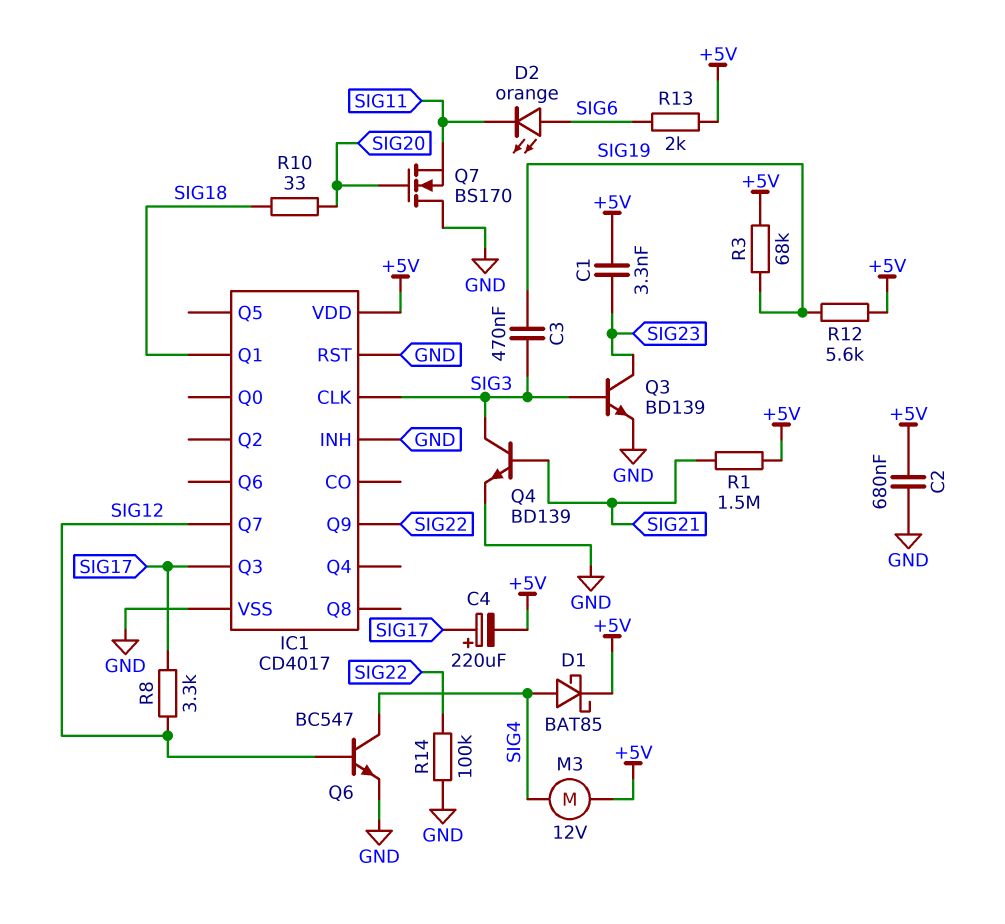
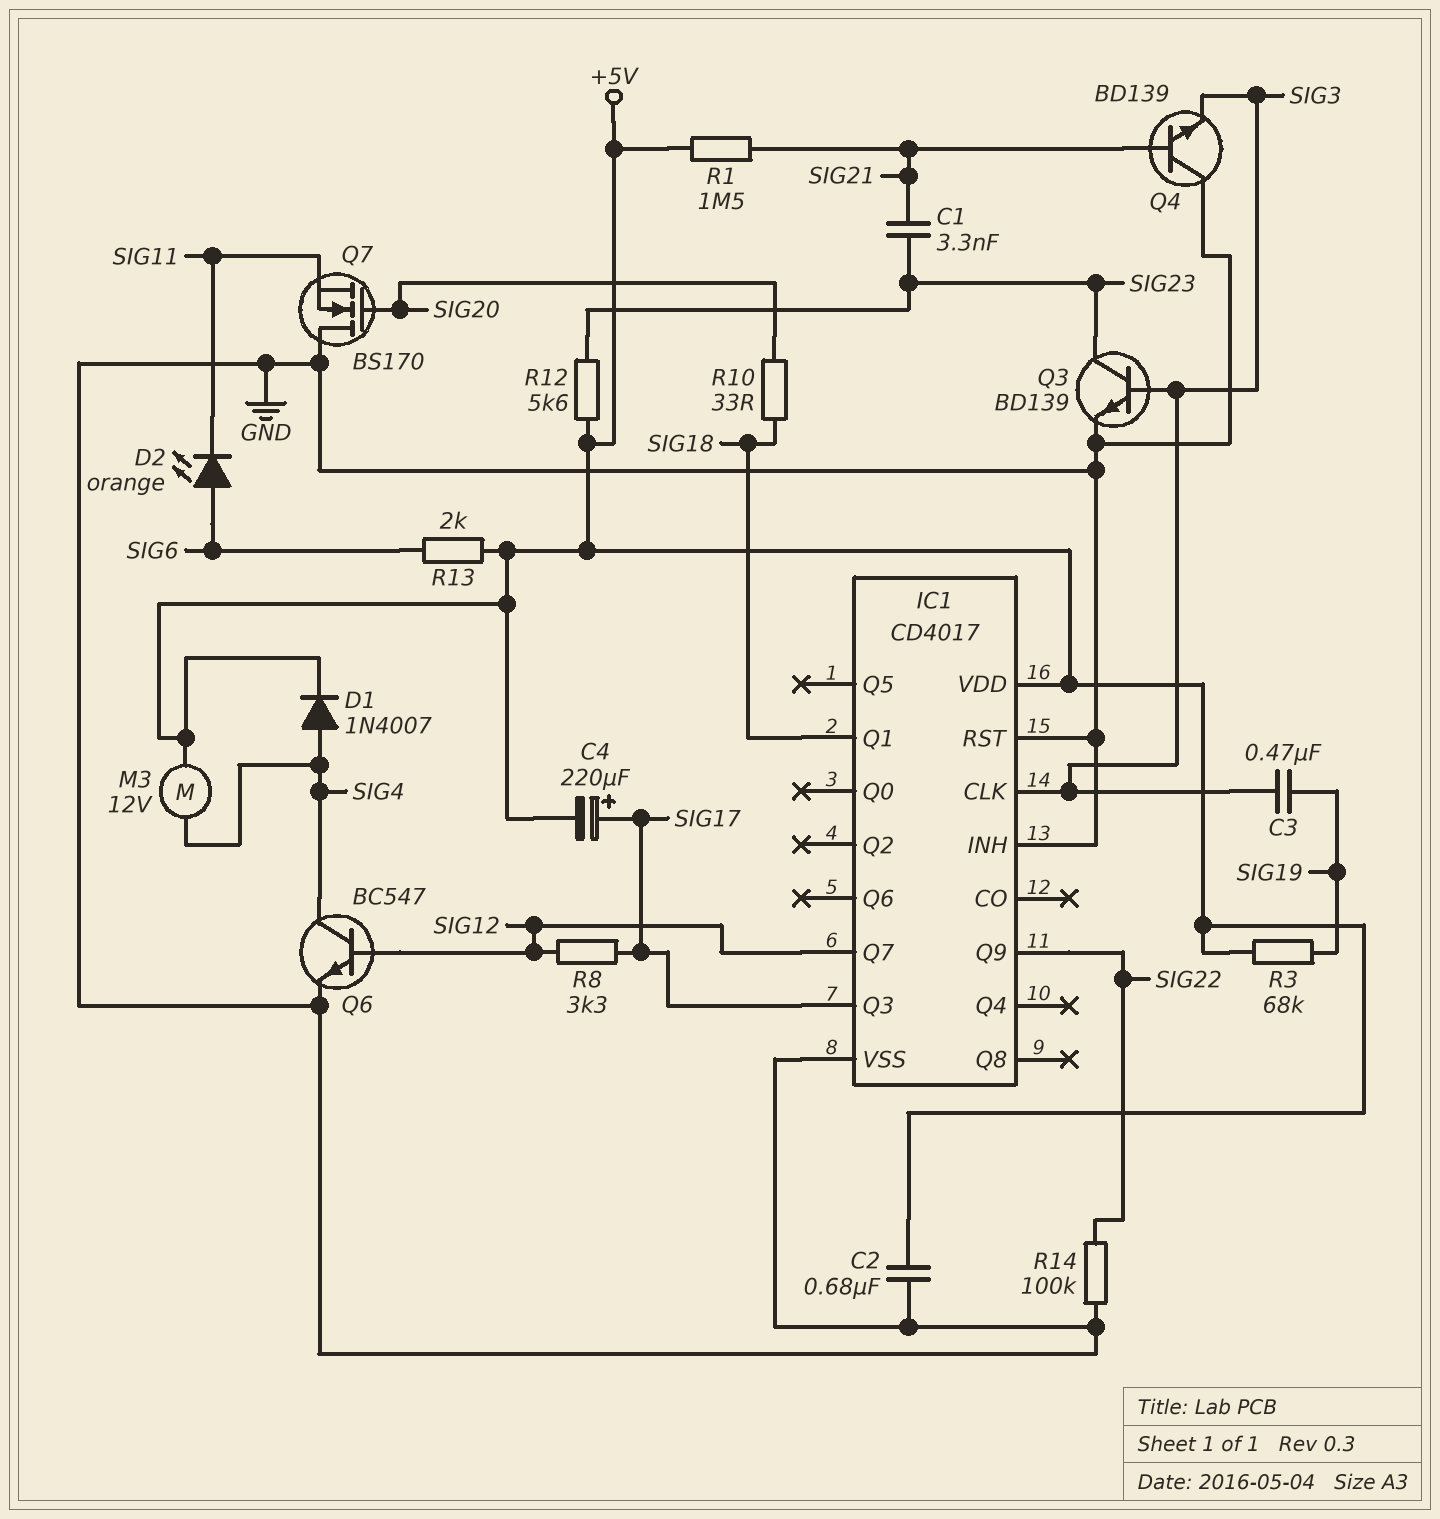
C1: 3.3nF (+5V, SIG23) -> 3.3nF (SIG21, SIG23)
D1: schottky BAT85 (A SIG4, K +5V) -> diode 1N4007 (A SIG4, K +5V)
Q4: NPN BD139 (B SIG21, C SIG3, E GND) -> NPN BD139 (B SIG21, C GND, E SIG3)
R12: 5.6k (+5V, SIG19) -> 5.6k (+5V, SIG23)

